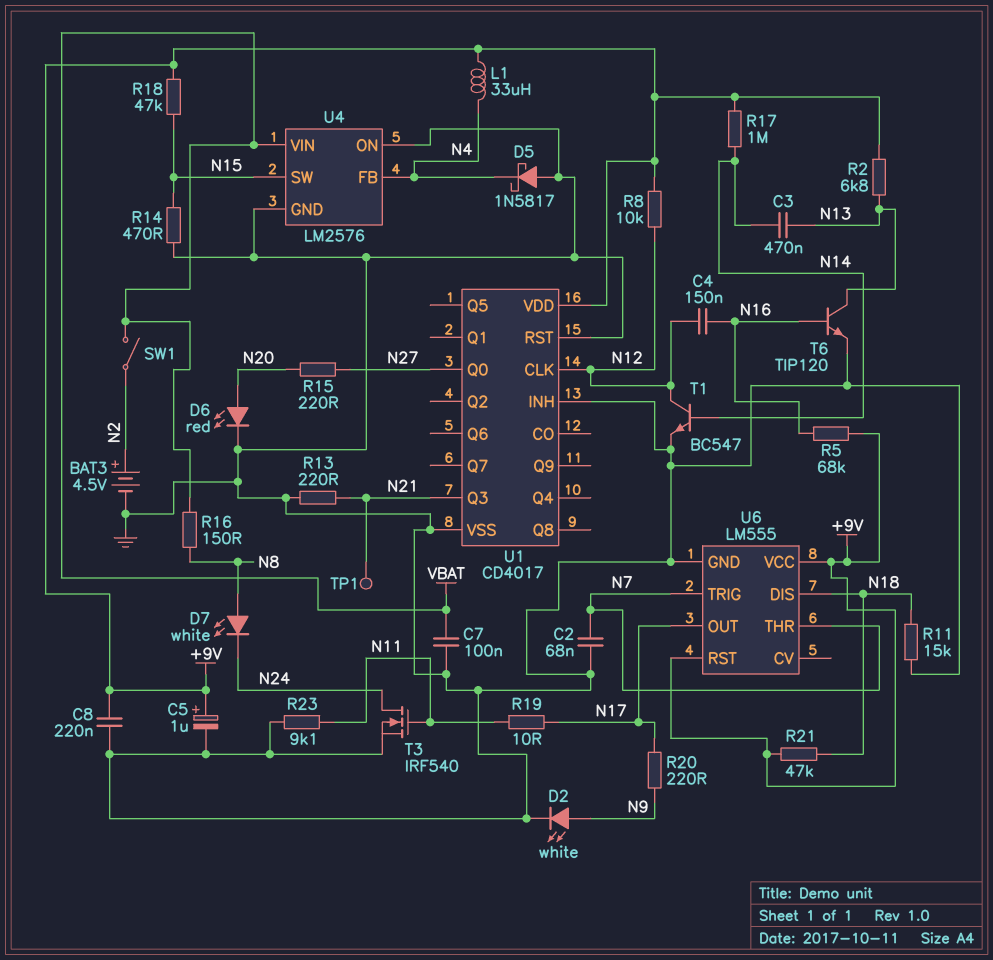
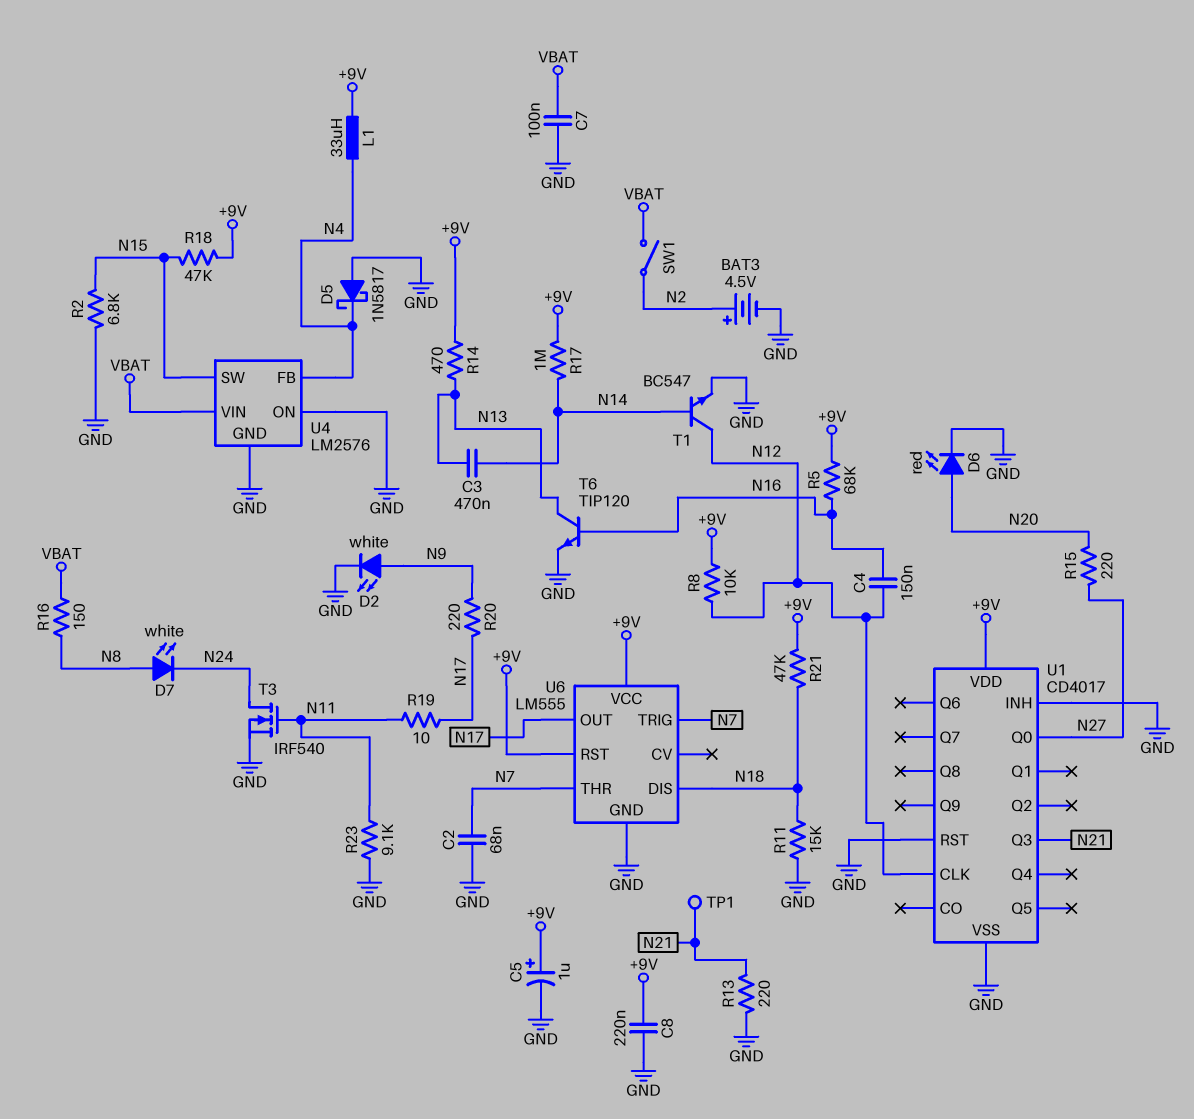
R2: 6.8k (+9V, N13) -> 6.8k (GND, N15)
R14: 470 (GND, N15) -> 470 (+9V, N13)

